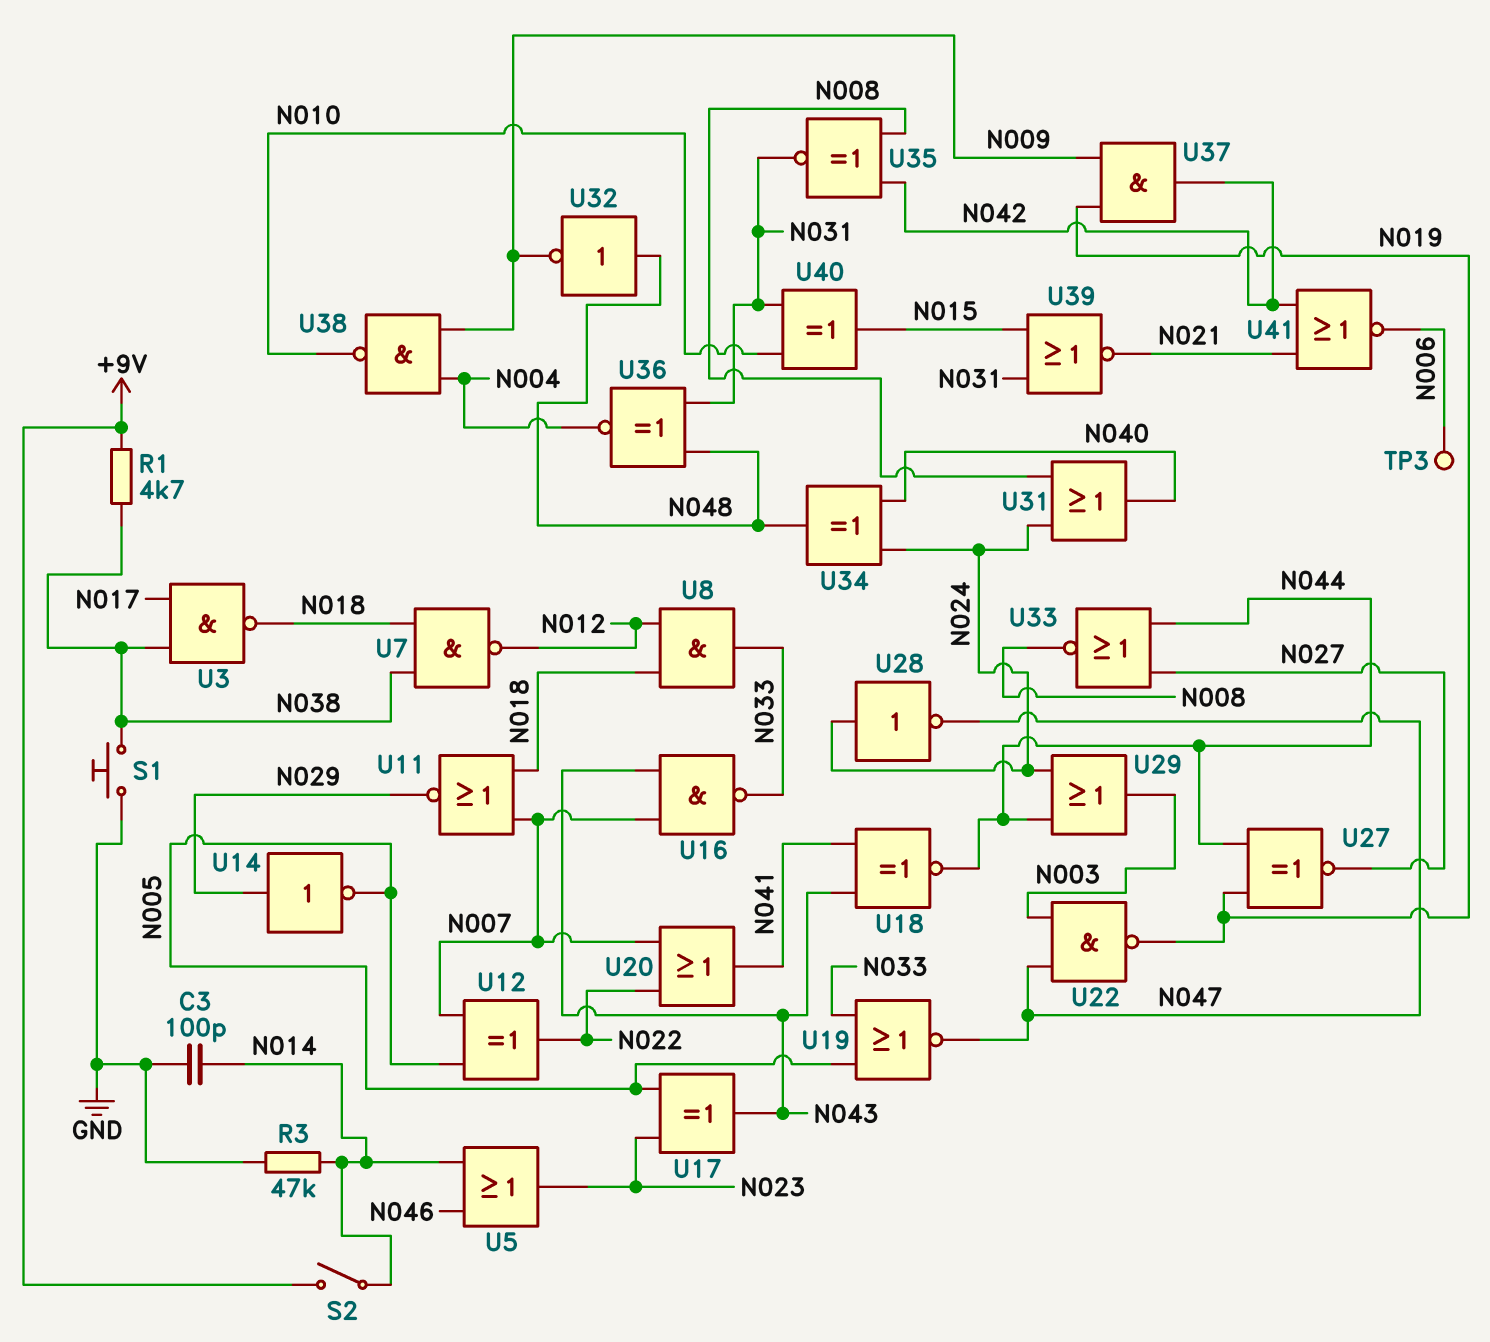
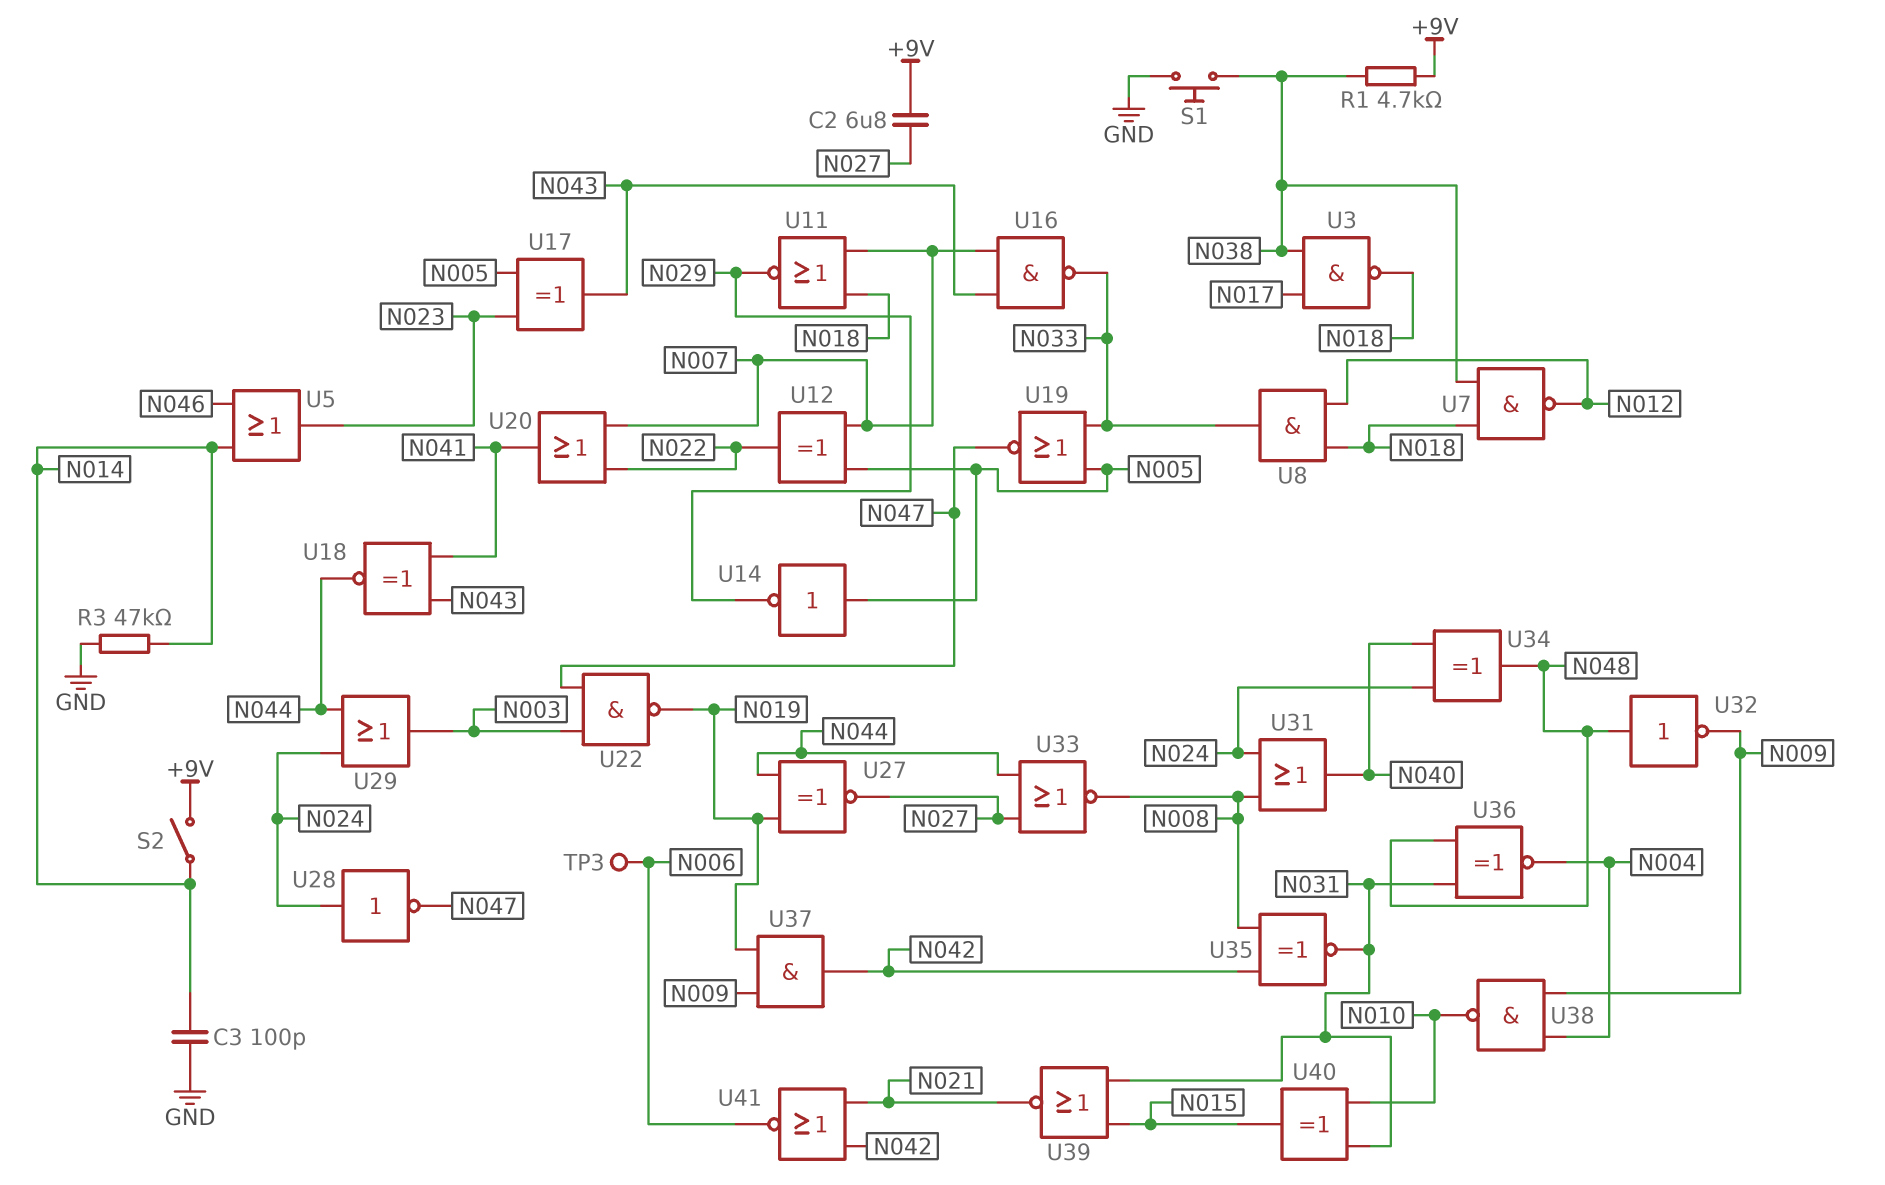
C2: none -> 6.8uF (+9V, N027)
U14: NOT (in N029, out N005) -> NOT (in N005, out N029)

